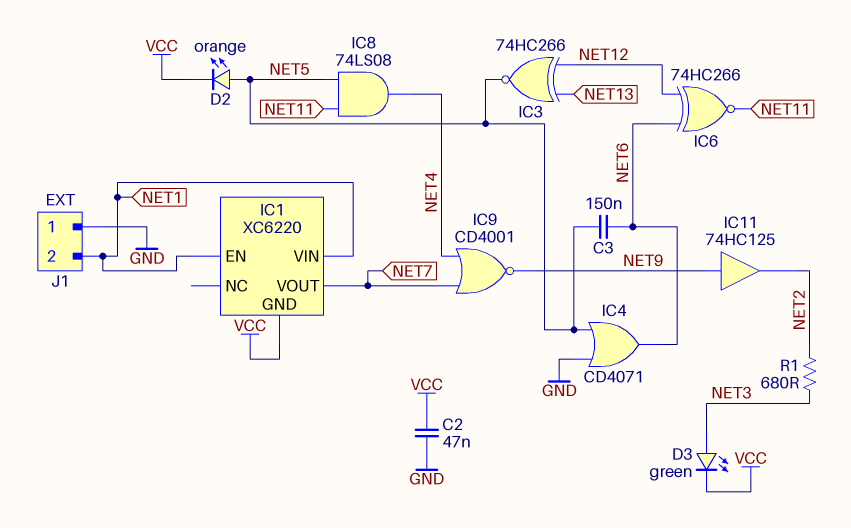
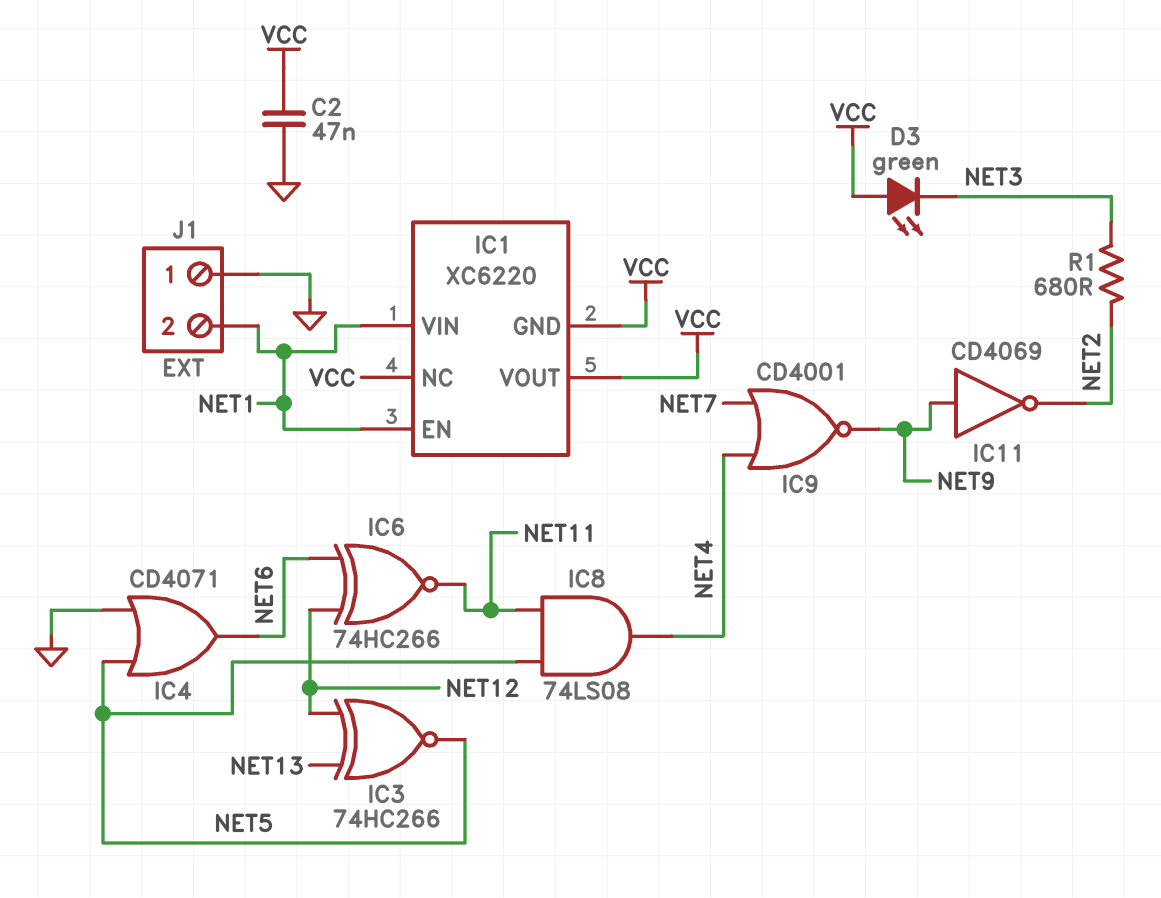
C3: 150nF (NET5, NET6) -> none
D2: LED orange (A NET5, K VCC) -> none
D3: LED green (A NET3, K VCC) -> LED green (A VCC, K NET3)
IC1 pin NC: none -> VCC
IC1 pin VOUT: NET7 -> VCC
IC11: buffer 74HC125 (in NET9, out NET2) -> NOT CD4069 (in NET9, out NET2)

